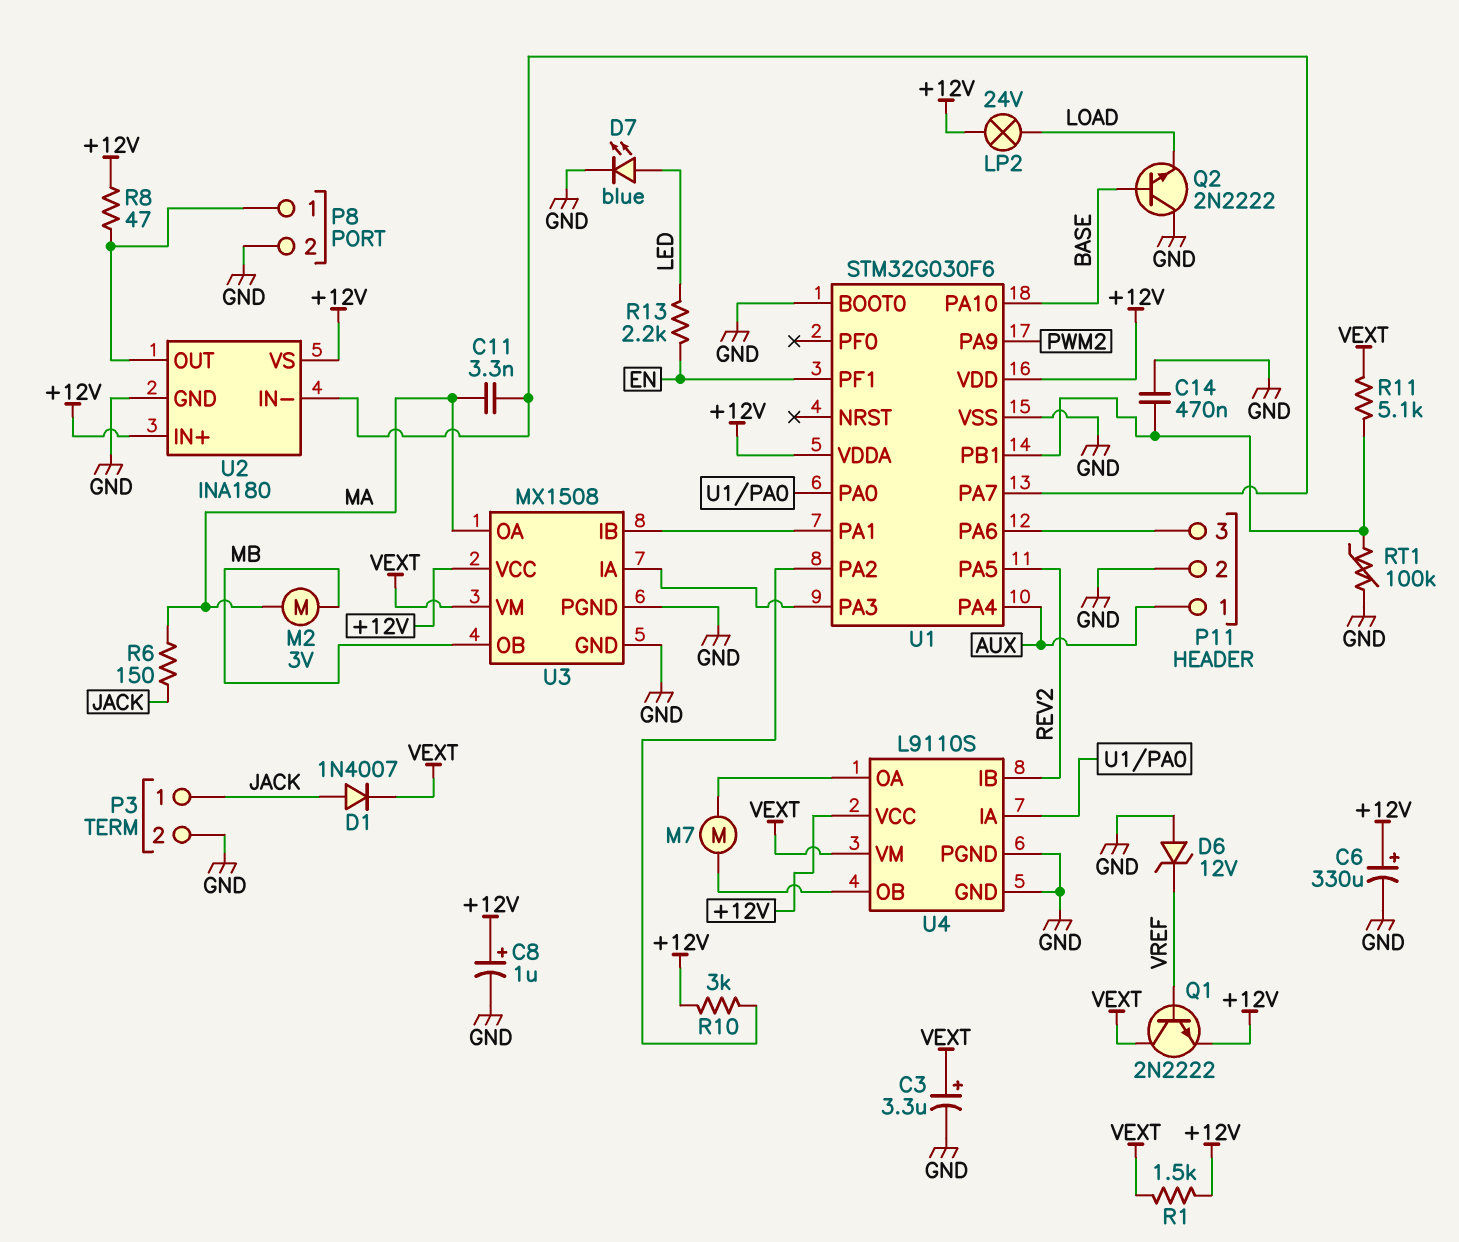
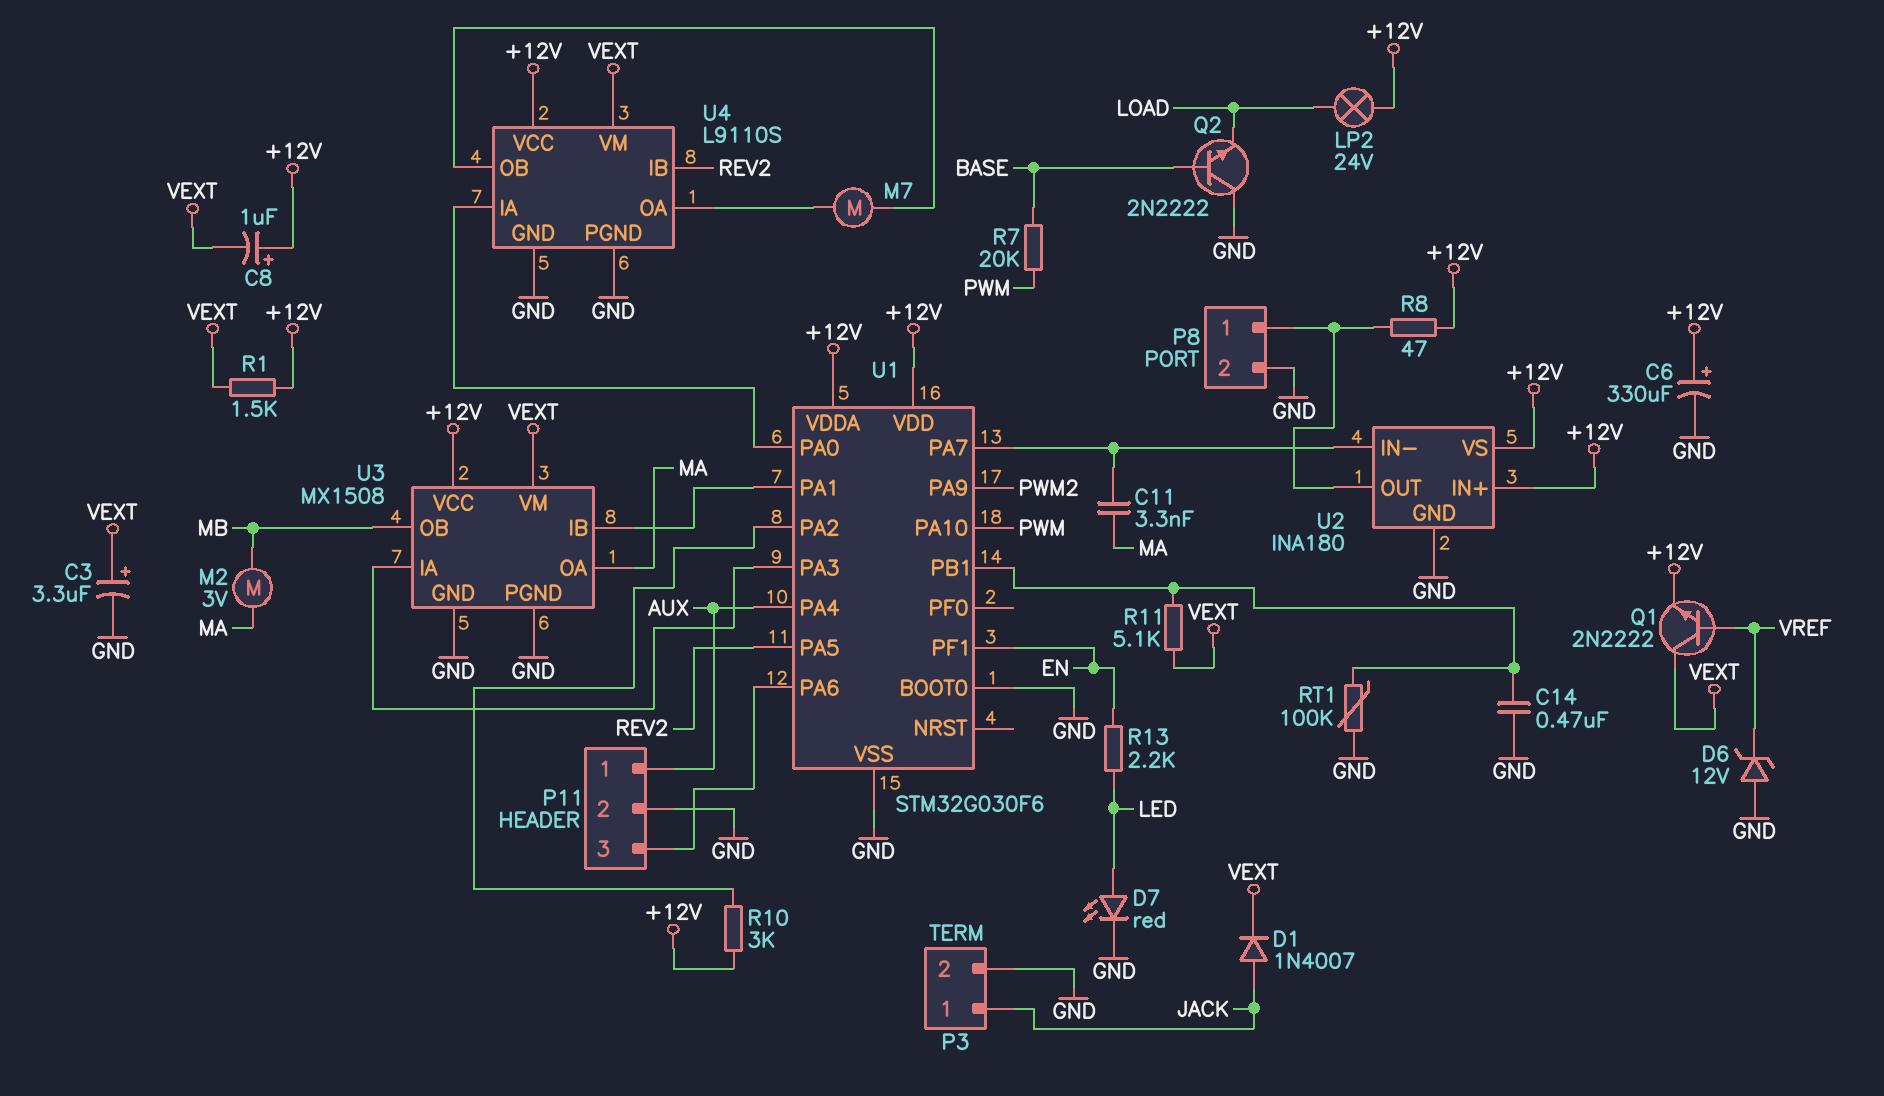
C8: 1uF (plus +12V, minus GND) -> 1uF (plus +12V, minus VEXT)
D7: LED blue (A LED, K GND) -> LED red (A LED, K GND)
R6: 150 (JACK, MA) -> none
R7: none -> 20k (BASE, PWM)
U1 pin PA10: BASE -> PWM

